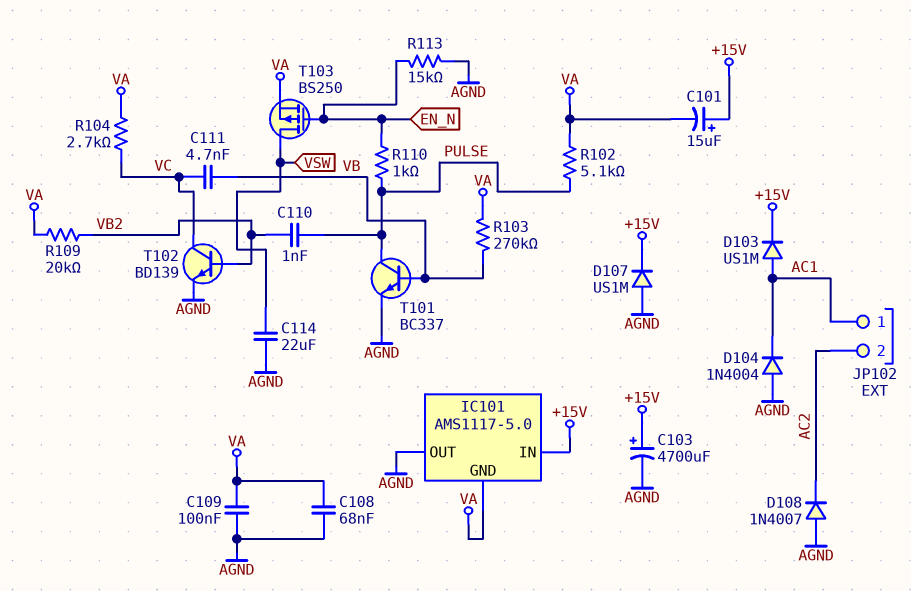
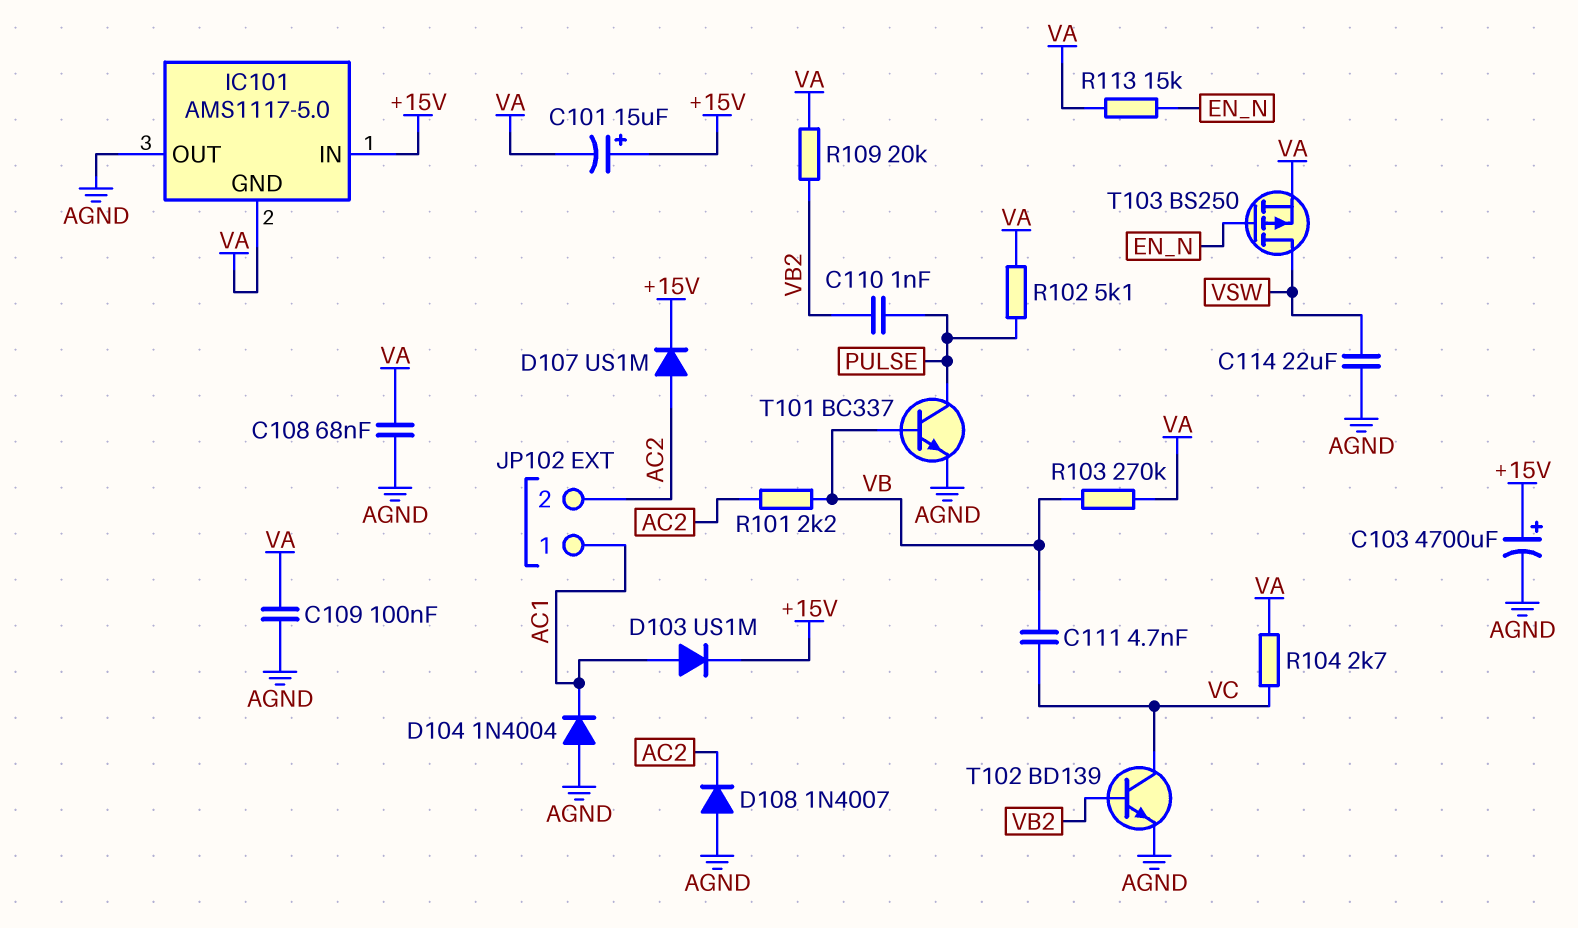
D107: diode US1M (A AGND, K +15V) -> diode US1M (A AC2, K +15V)
R101: none -> 2.2k (AC2, VB)
R110: 1k (EN_N, PULSE) -> none
R113: 15k (AGND, EN_N) -> 15k (EN_N, VA)

